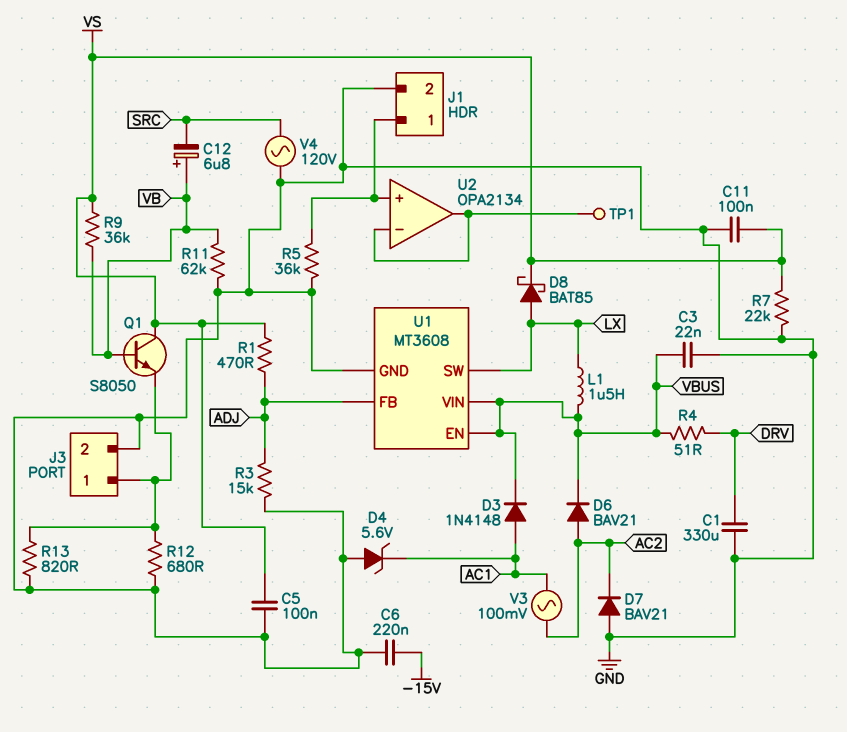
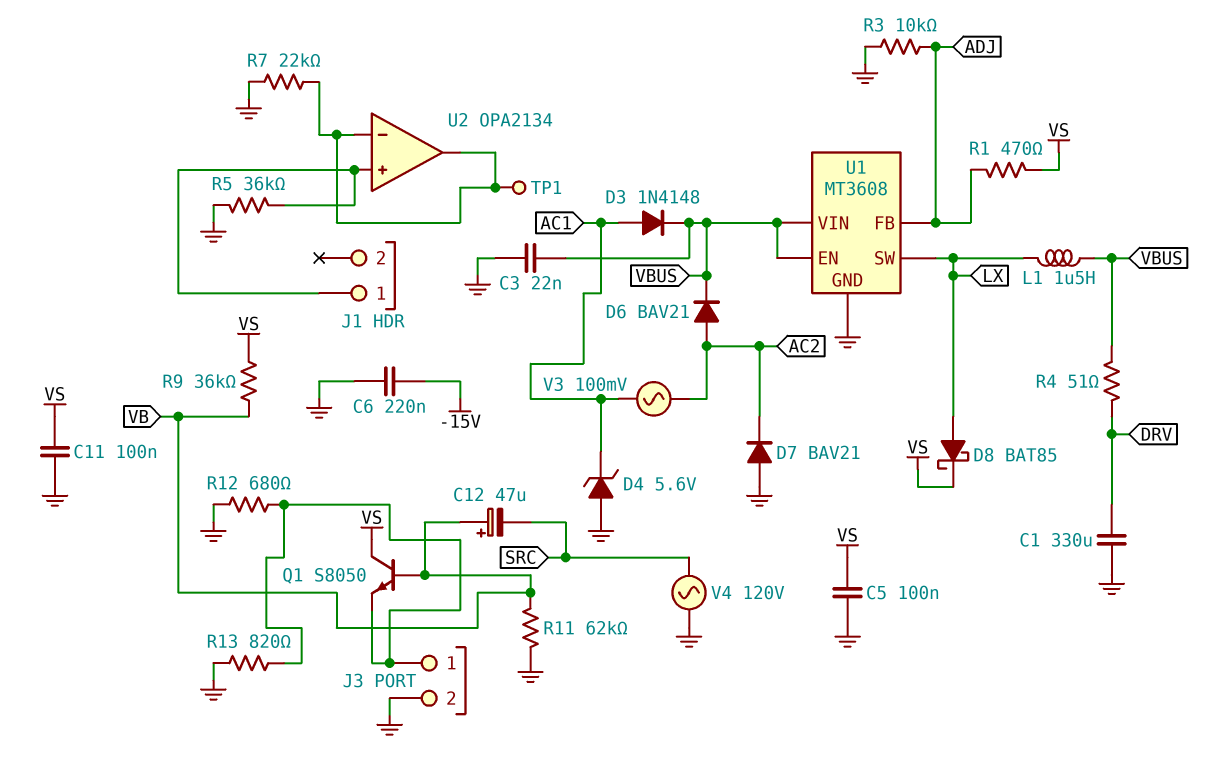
C12: 6.8uF (plus VB, minus SRC) -> 47uF (plus VB, minus SRC)
J1 pin 2: GND -> none
R3: 15k (ADJ, GND) -> 10k (ADJ, GND)
R7: 22k (GND, VS) -> 22k (GND, U2/in-)

